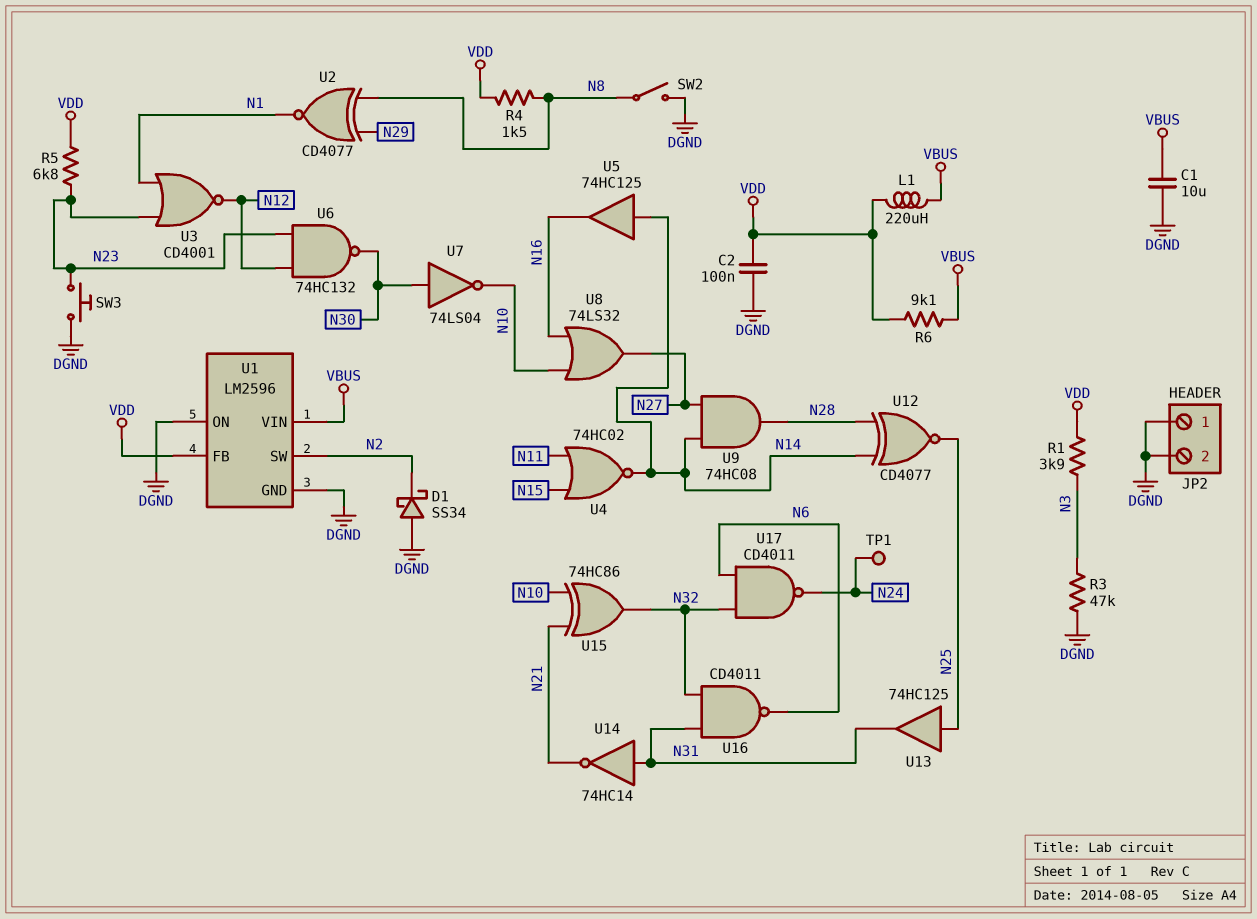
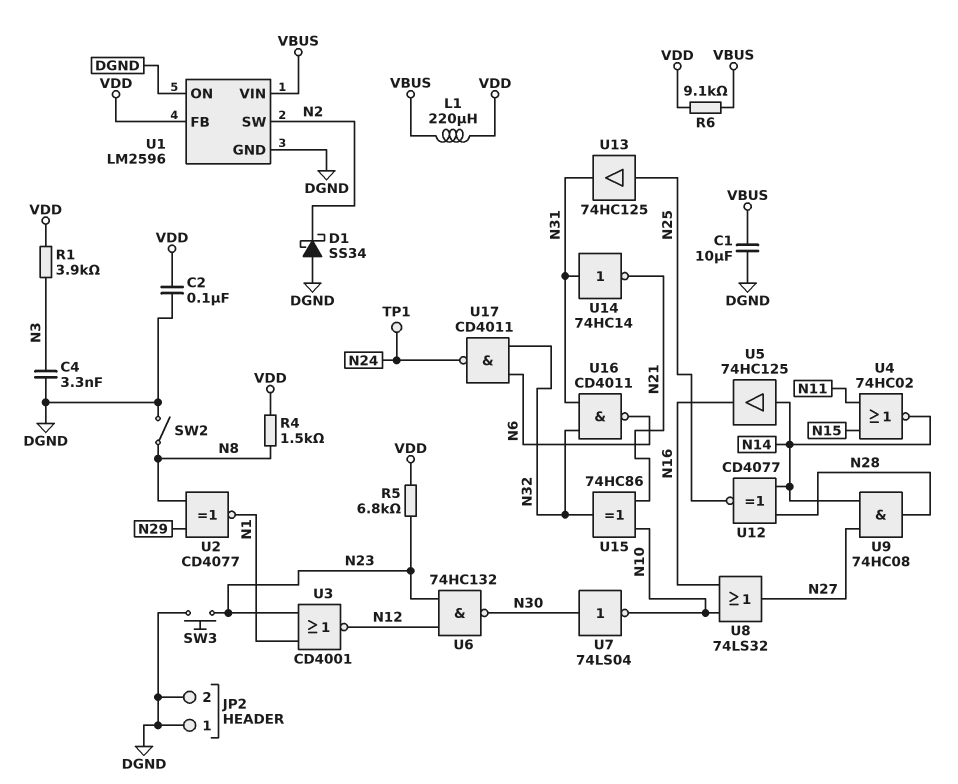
C4: none -> 3.3nF (DGND, N3)
R3: 47k (DGND, N3) -> none

